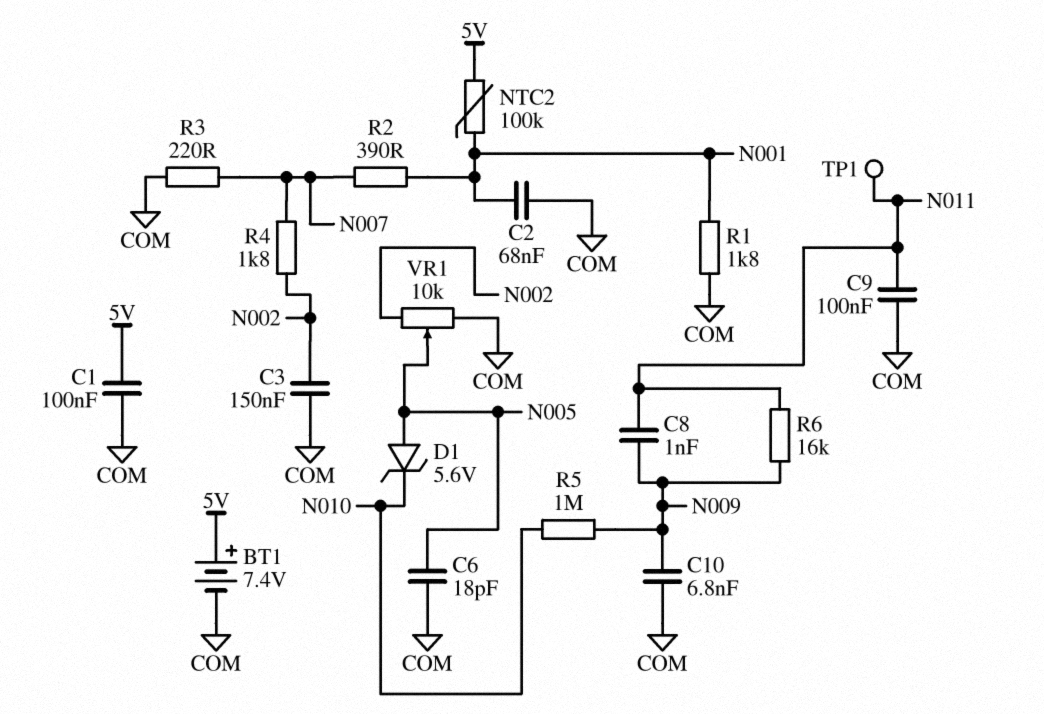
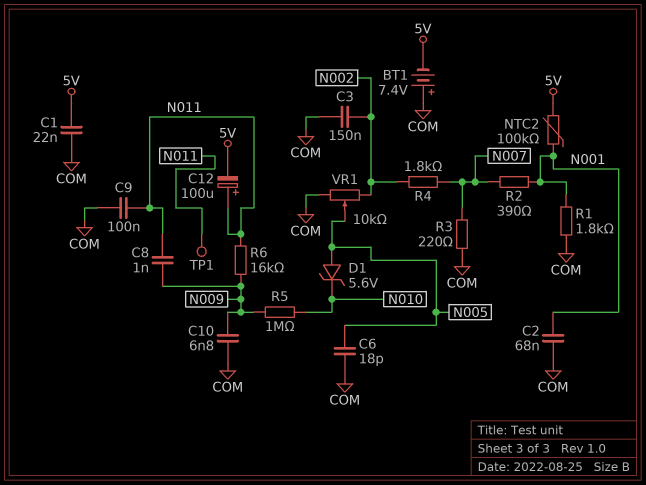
BT1: 7.4V (plus 5V, minus COM) -> 7.4V (plus COM, minus 5V)
C1: 100nF (5V, COM) -> 22nF (5V, COM)
C12: none -> 100uF (plus N011, minus 5V)

